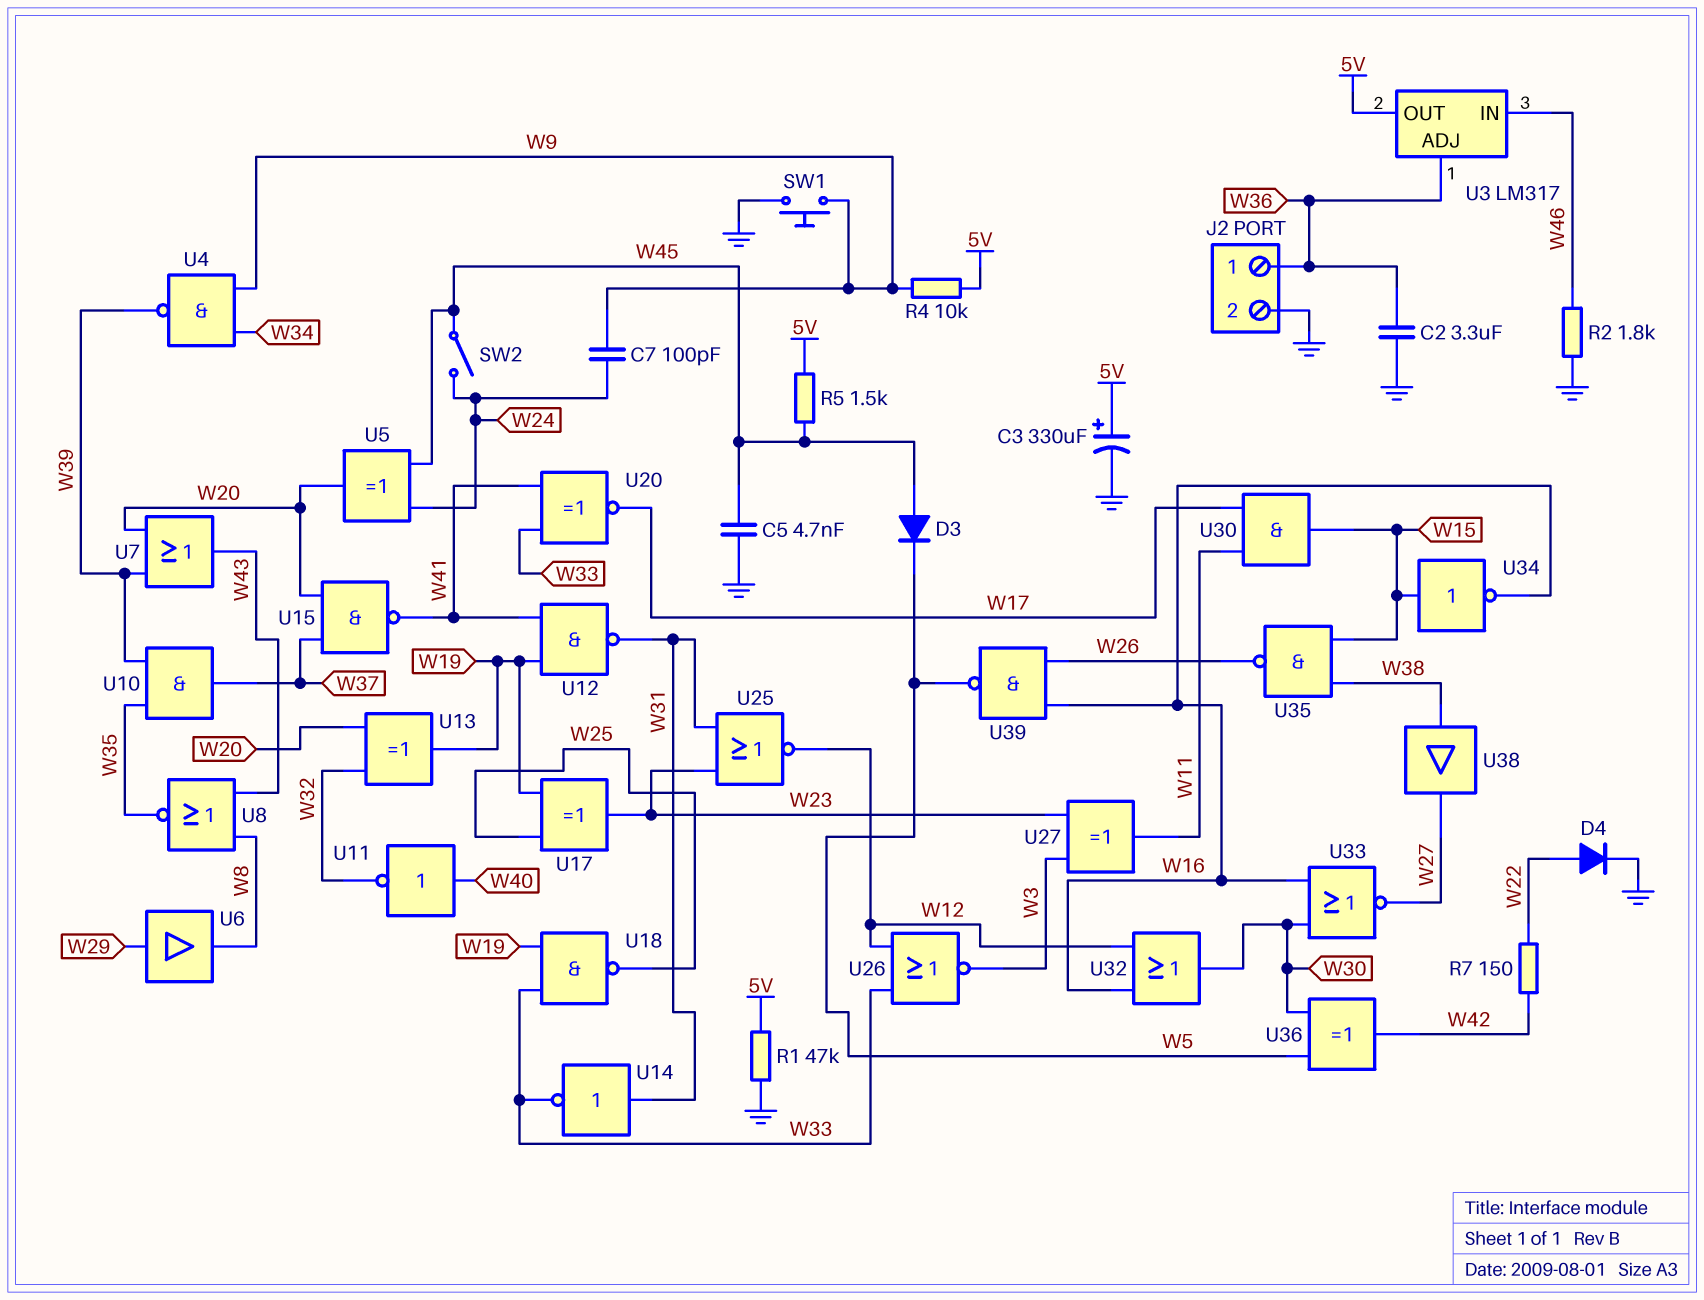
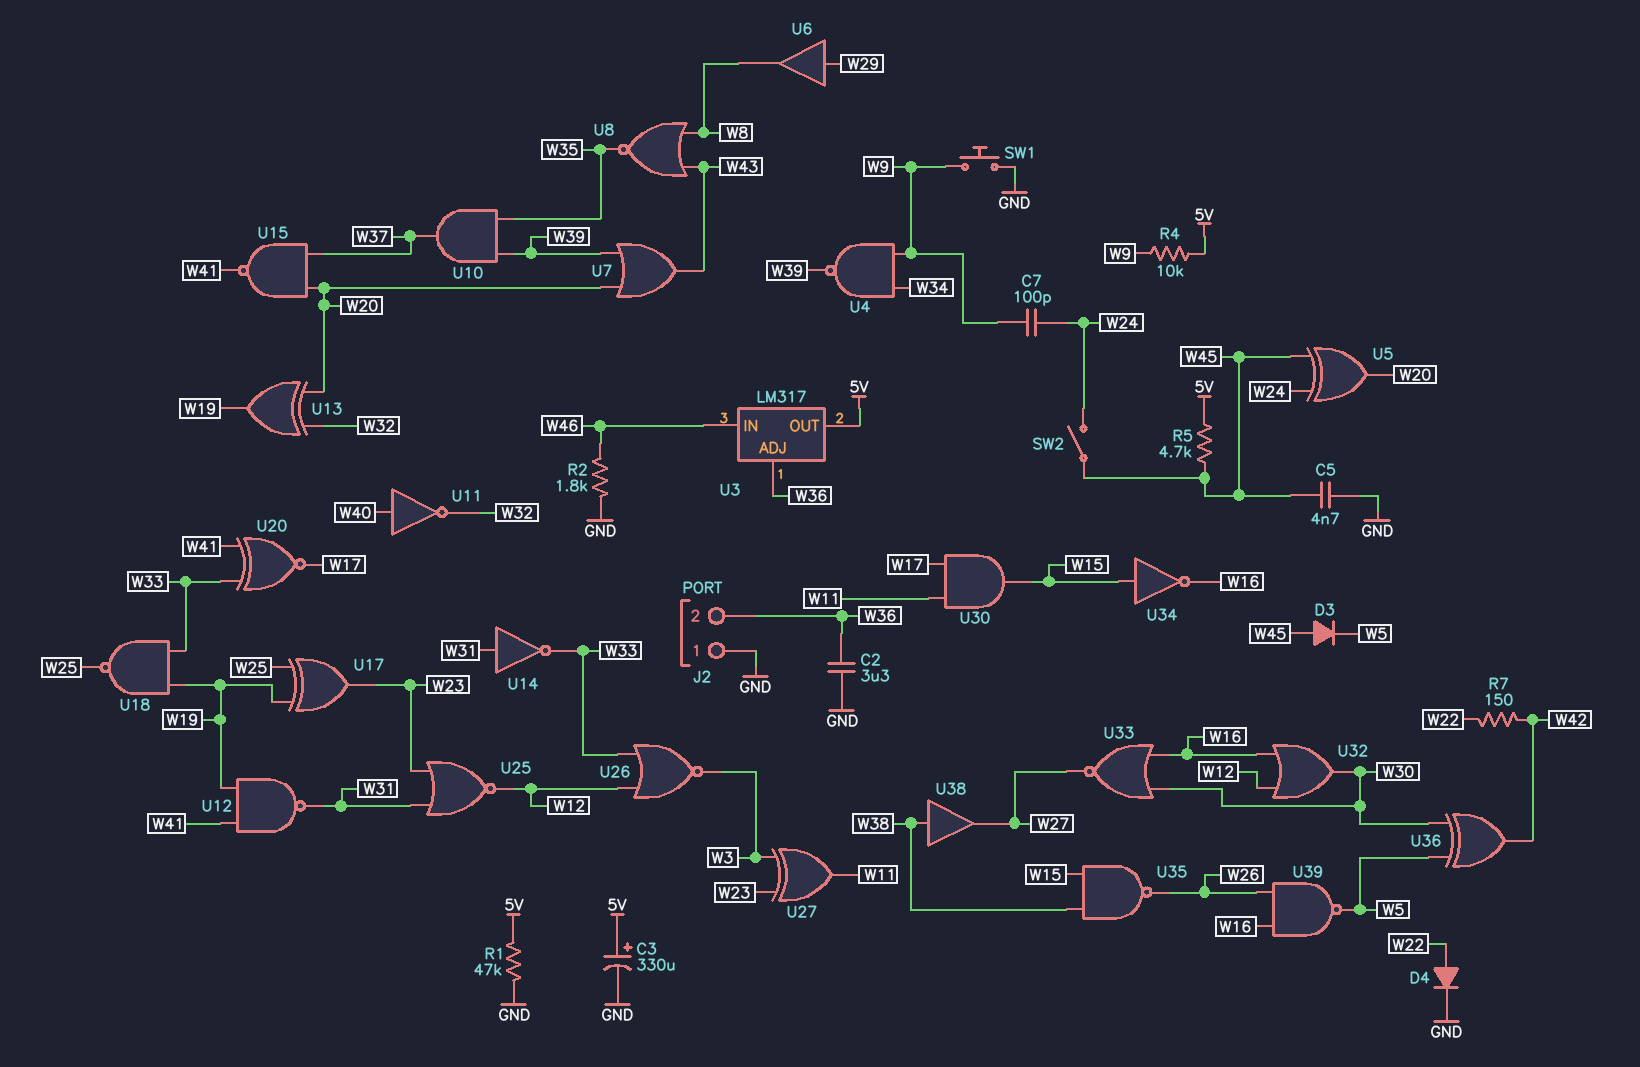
J2 pin 1: W36 -> GND
J2 pin 2: GND -> W36
R5: 1.5k (5V, W45) -> 4.7k (5V, W45)

